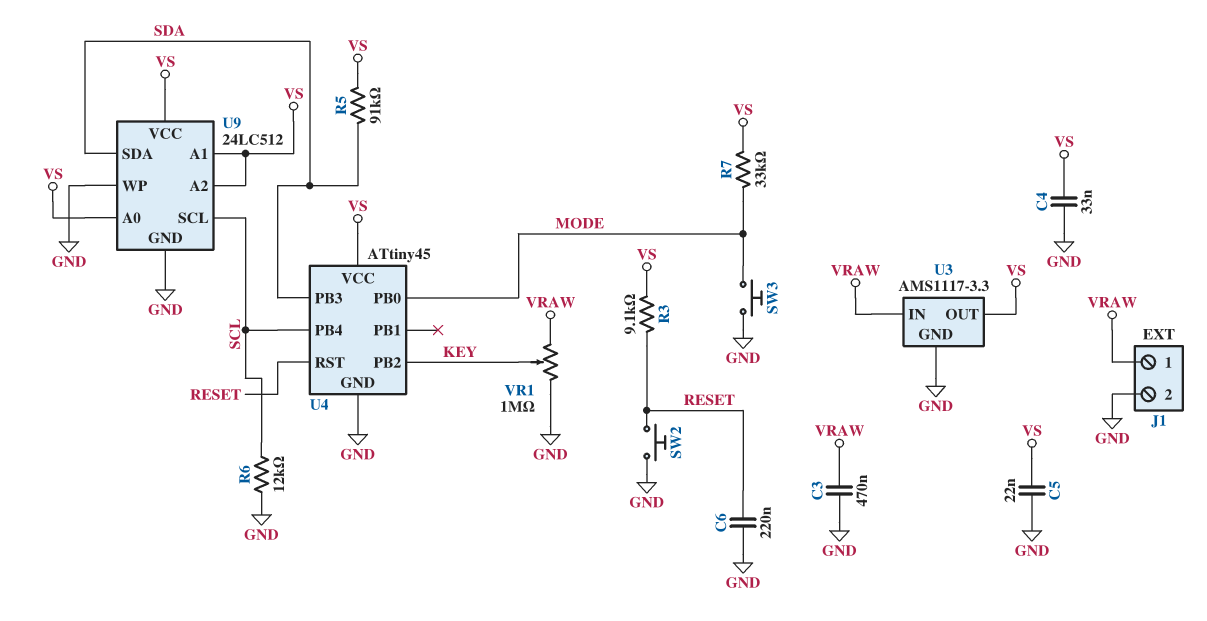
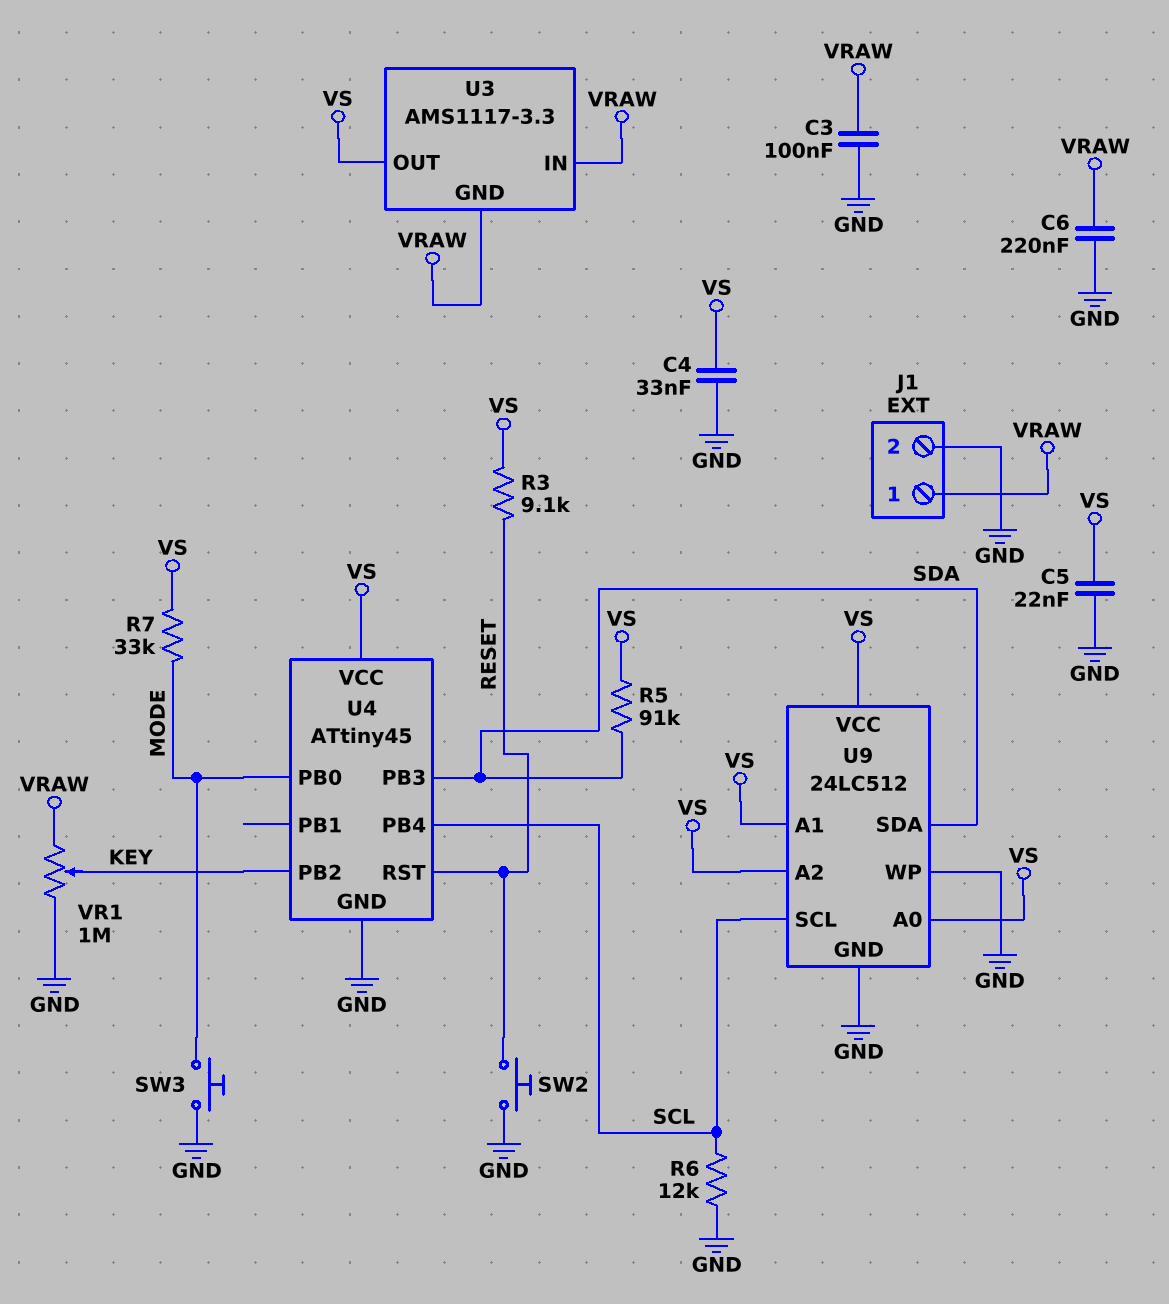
C3: 470nF (GND, VRAW) -> 100nF (GND, VRAW)
C6: 220nF (GND, RESET) -> 220nF (GND, VRAW)
U3 pin GND: GND -> VRAW

